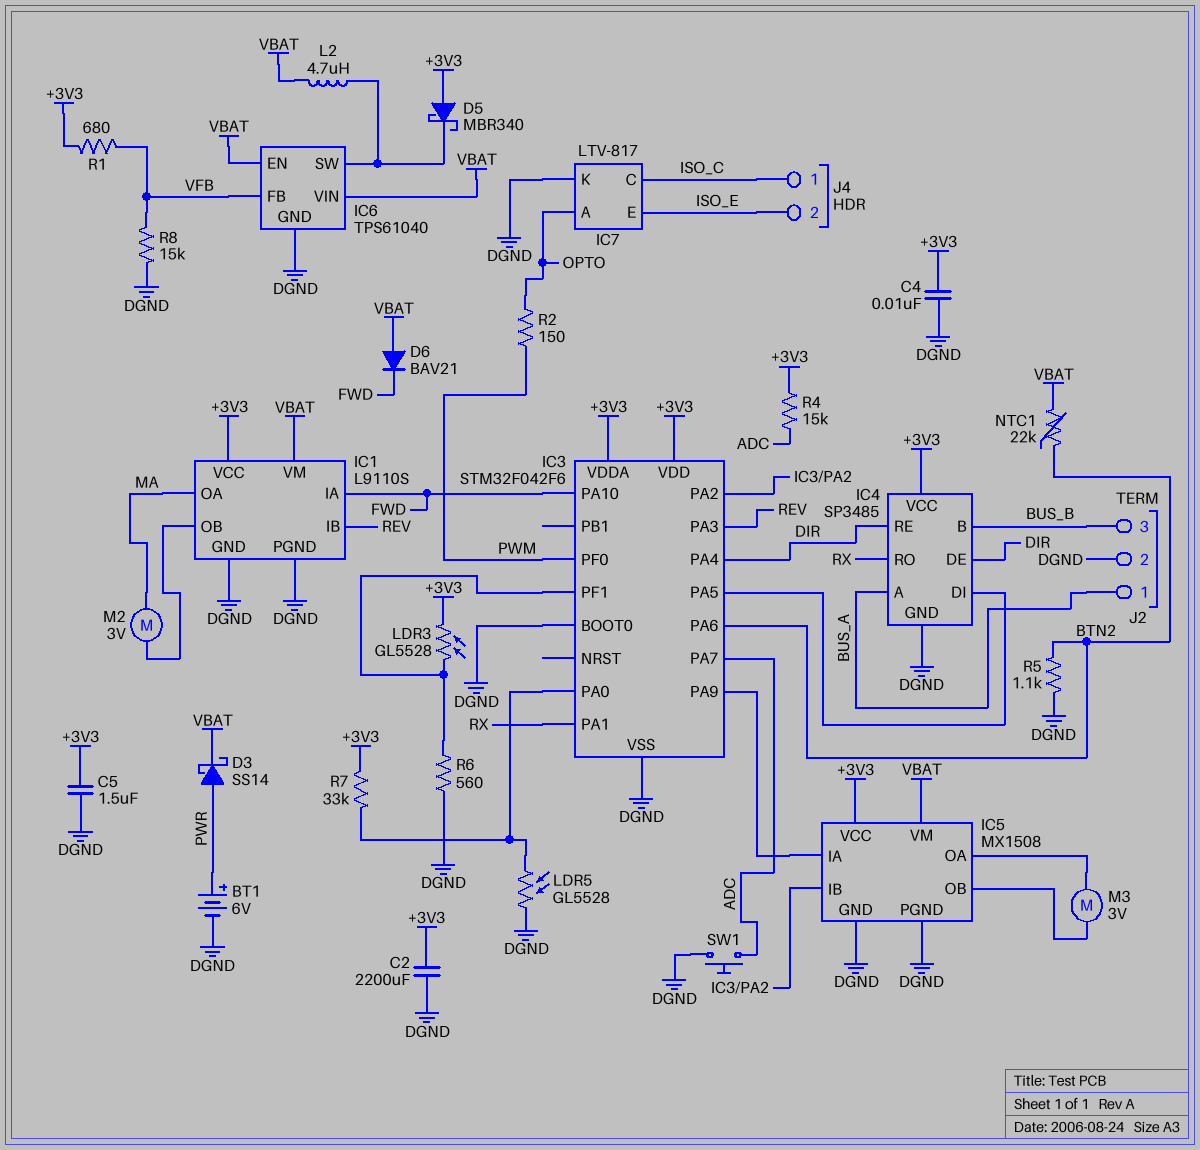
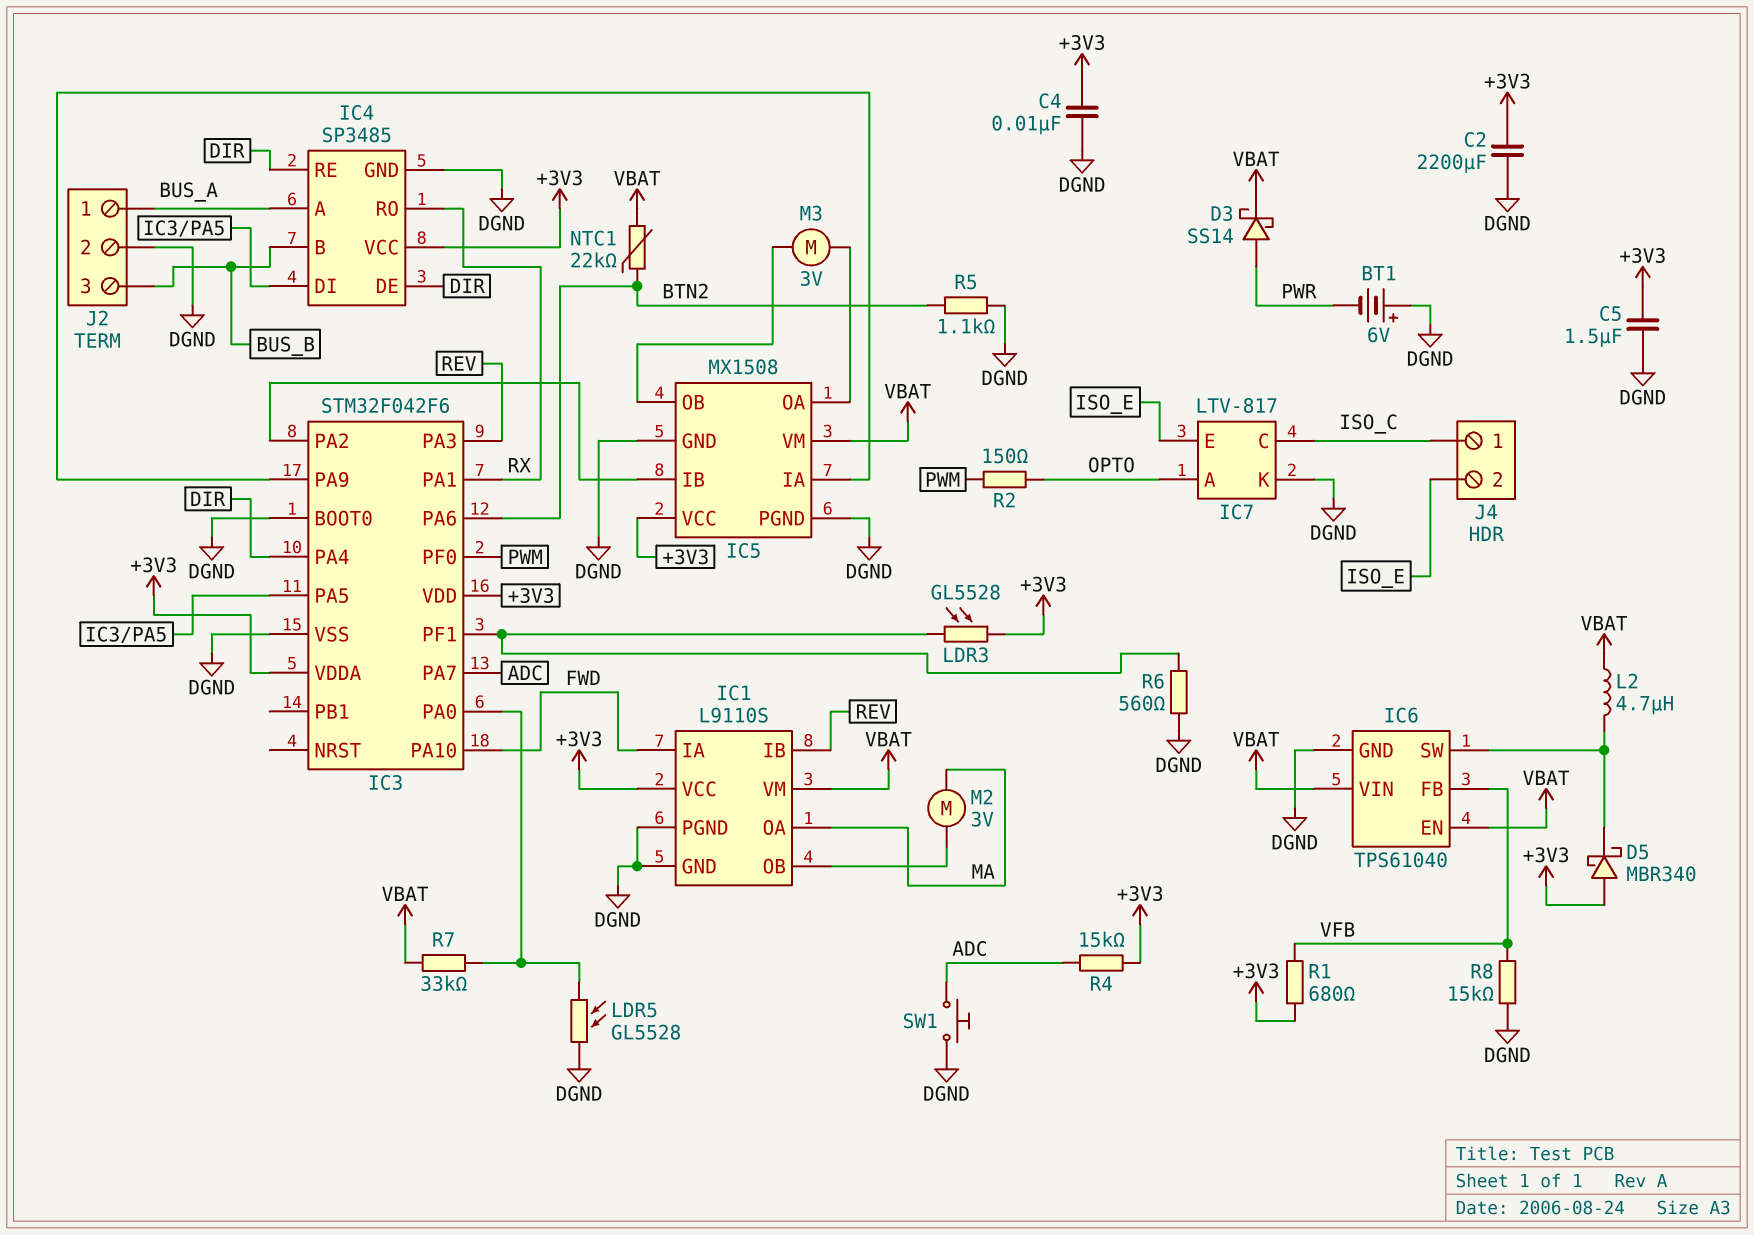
BT1: 6V (plus PWR, minus DGND) -> 6V (plus DGND, minus PWR)
D6: diode BAV21 (A VBAT, K FWD) -> none
R7: 33k (+3V3, IC3/PA0) -> 33k (IC3/PA0, VBAT)

